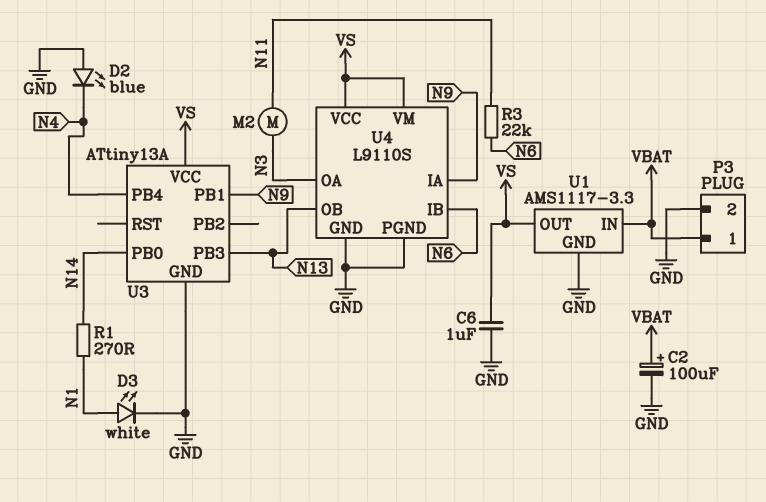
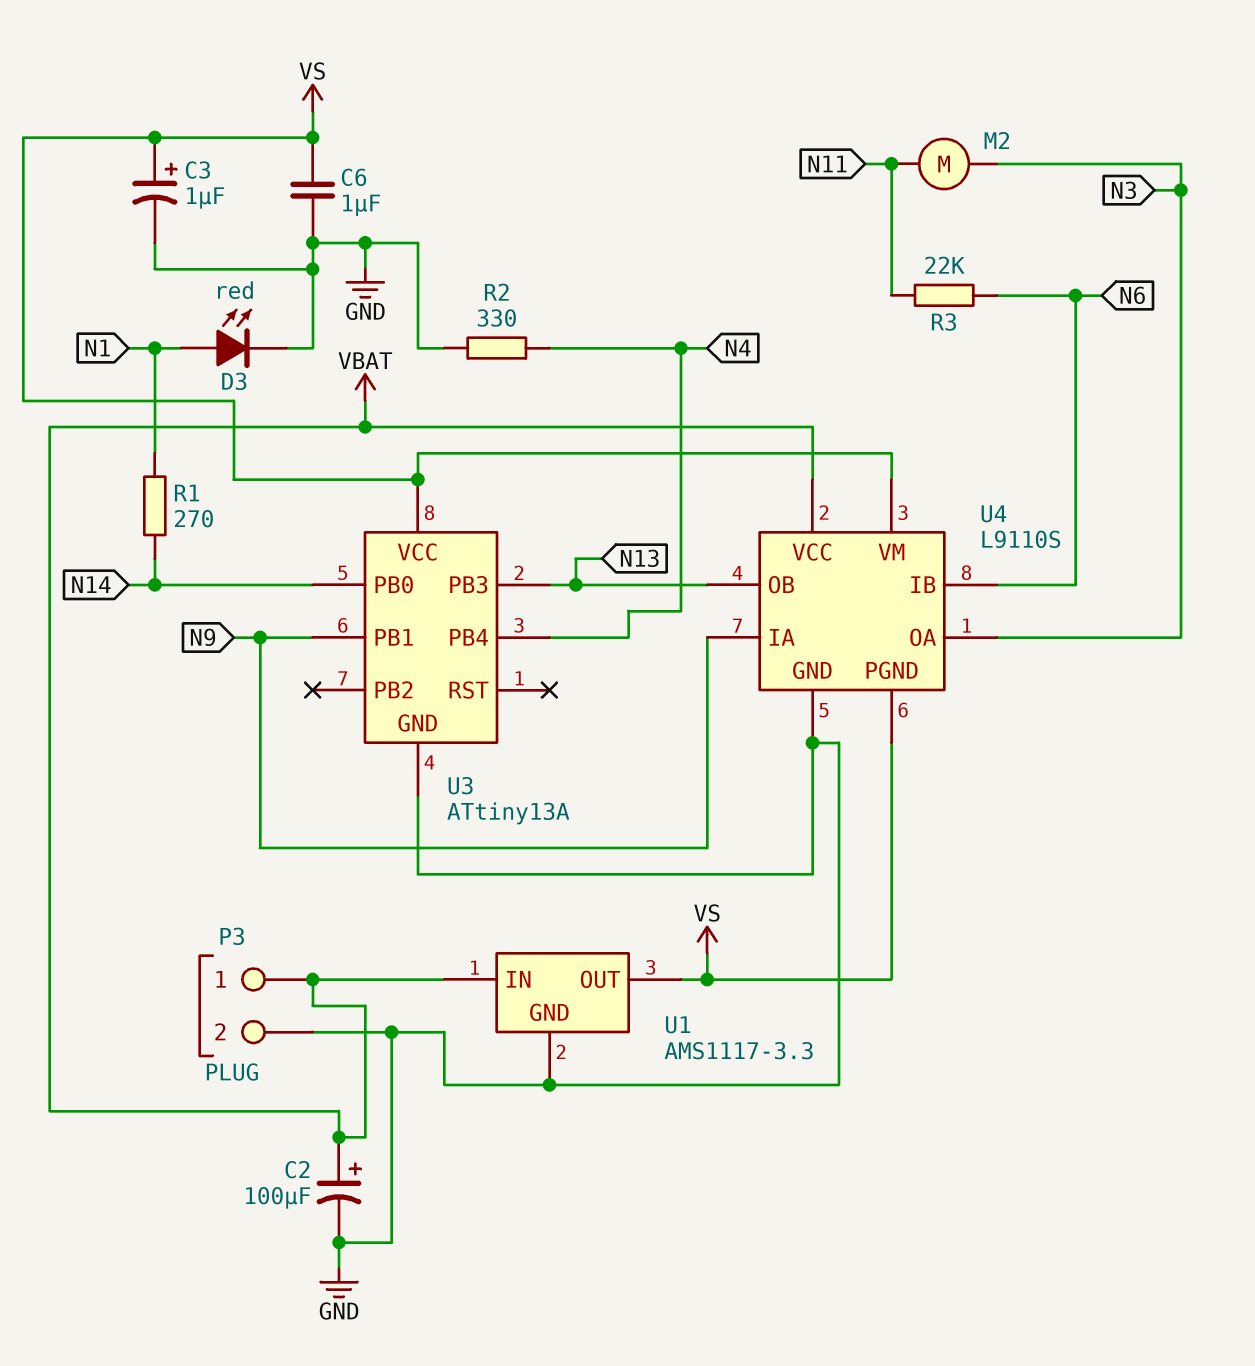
C3: none -> 1uF (plus VS, minus GND)
D2: LED blue (A GND, K N4) -> none
D3: LED white (A N1, K GND) -> LED red (A N1, K GND)
R2: none -> 330 (GND, N4)
U4 pin PGND: GND -> VS
U4 pin VCC: VS -> VBAT

